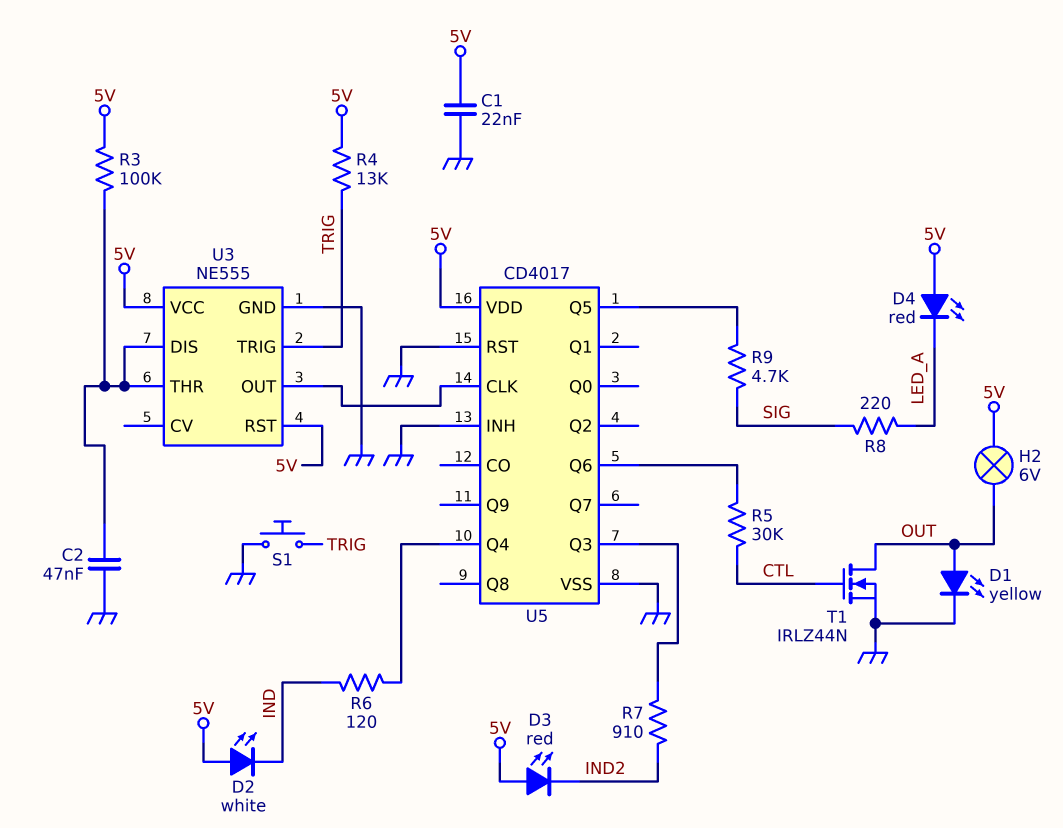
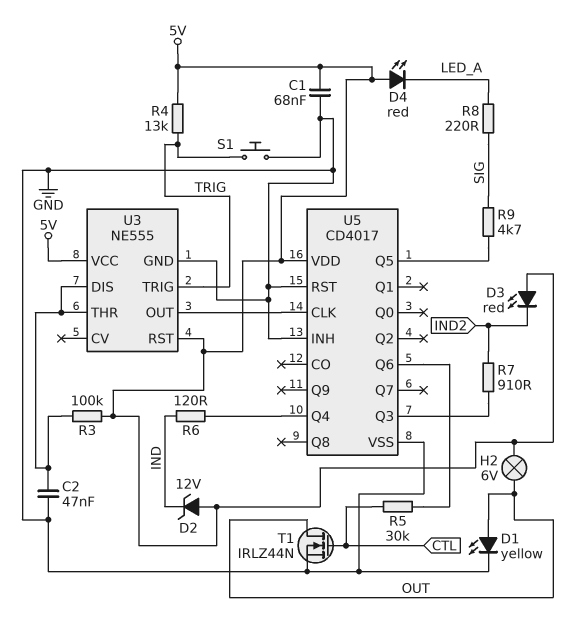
C1: 22nF (5V, GND) -> 68nF (5V, GND)
D2: LED white (A 5V, K IND) -> zener 12V (A 5V, K IND)

